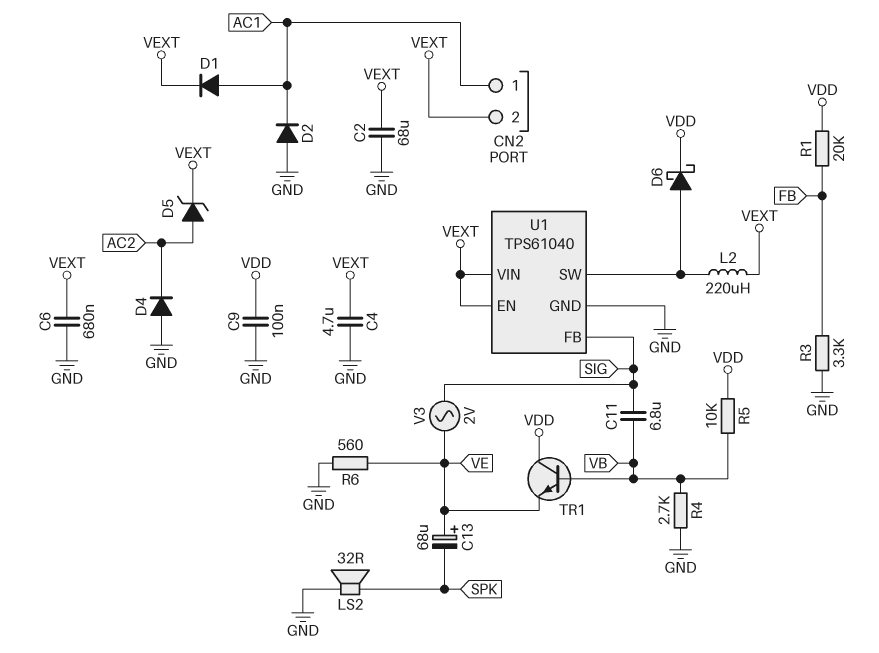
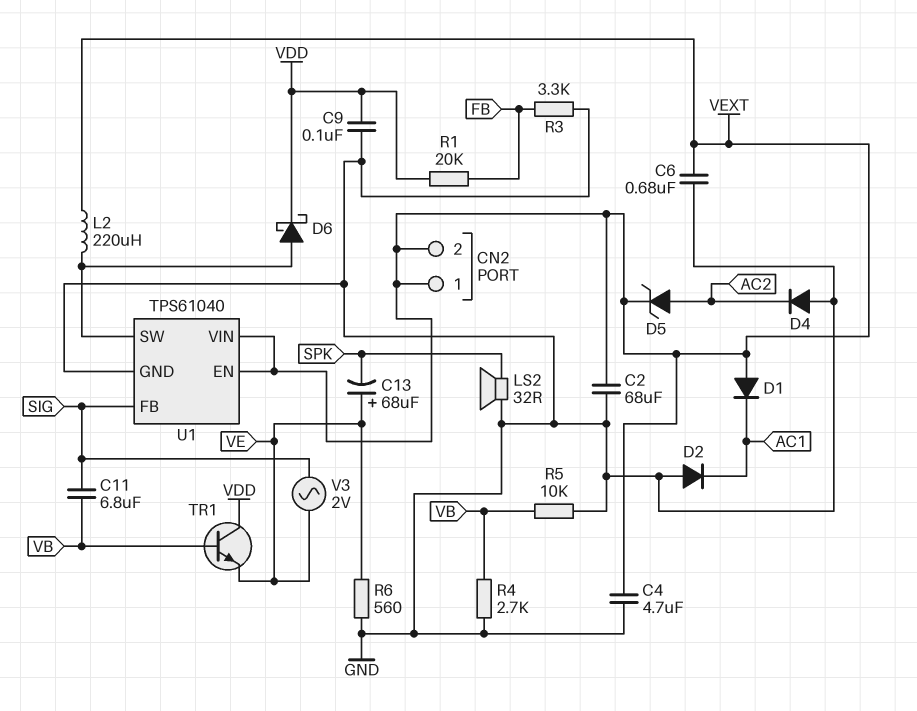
CN2 pin 1: AC1 -> VEXT
D1: diode (A AC1, K VEXT) -> diode (A VEXT, K AC1)
R5: 10k (VB, VDD) -> 10k (GND, VB)

